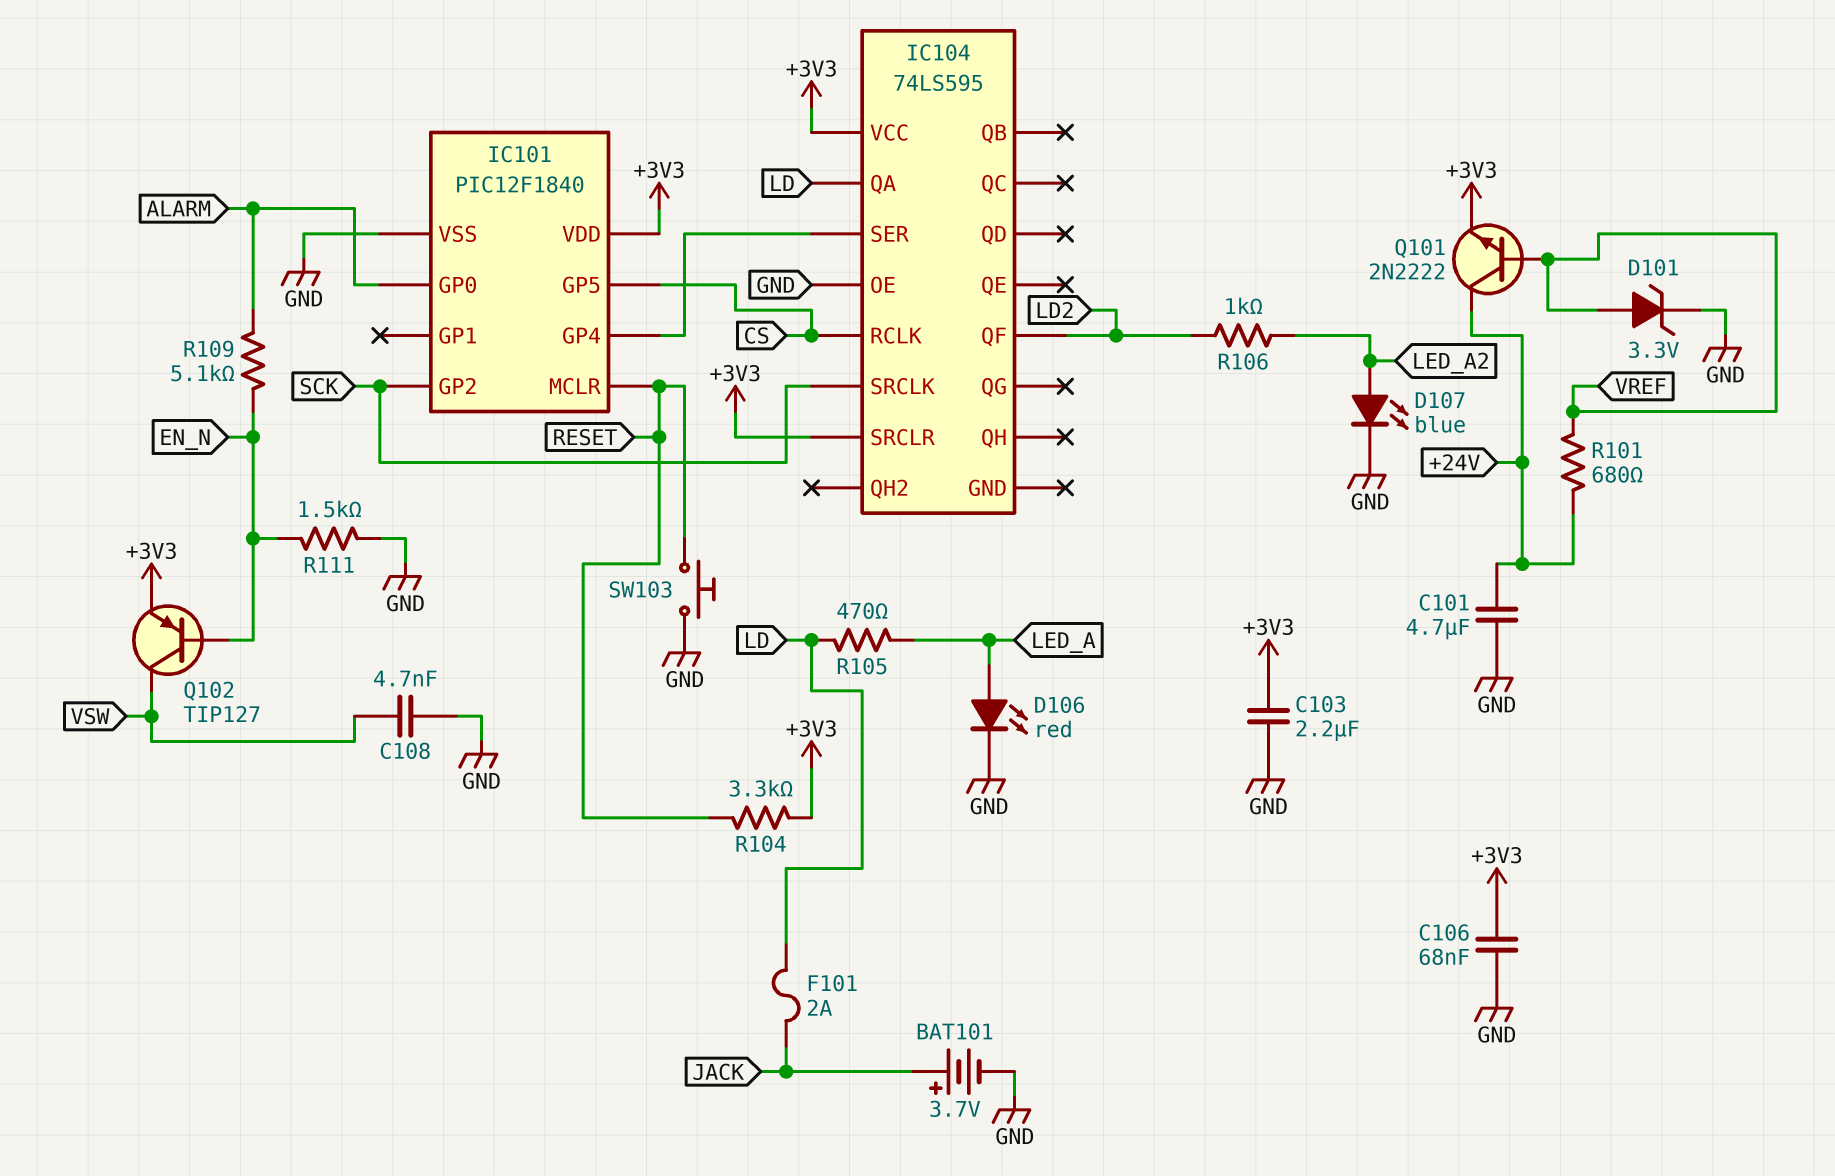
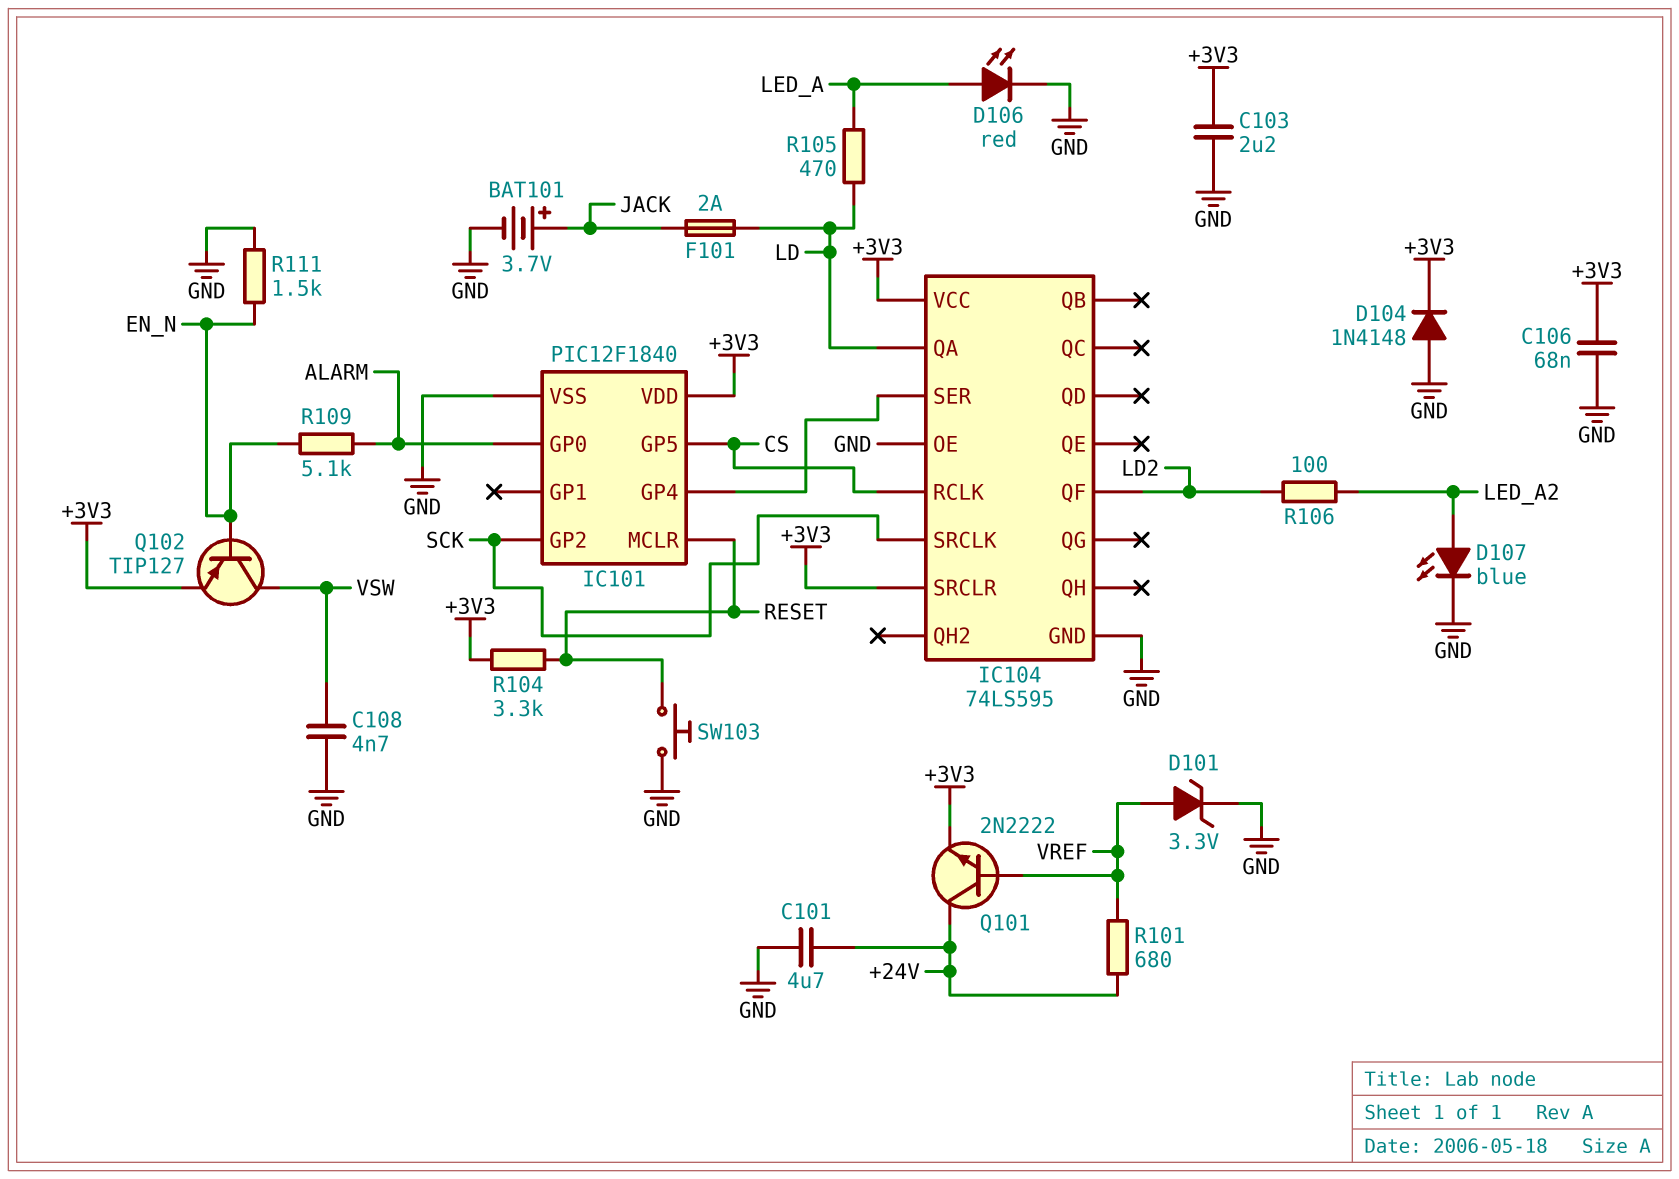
D104: none -> diode 1N4148 (A GND, K +3V3)
IC104 pin GND: none -> GND
R106: 1k (LD2, LED_A2) -> 100 (LD2, LED_A2)

